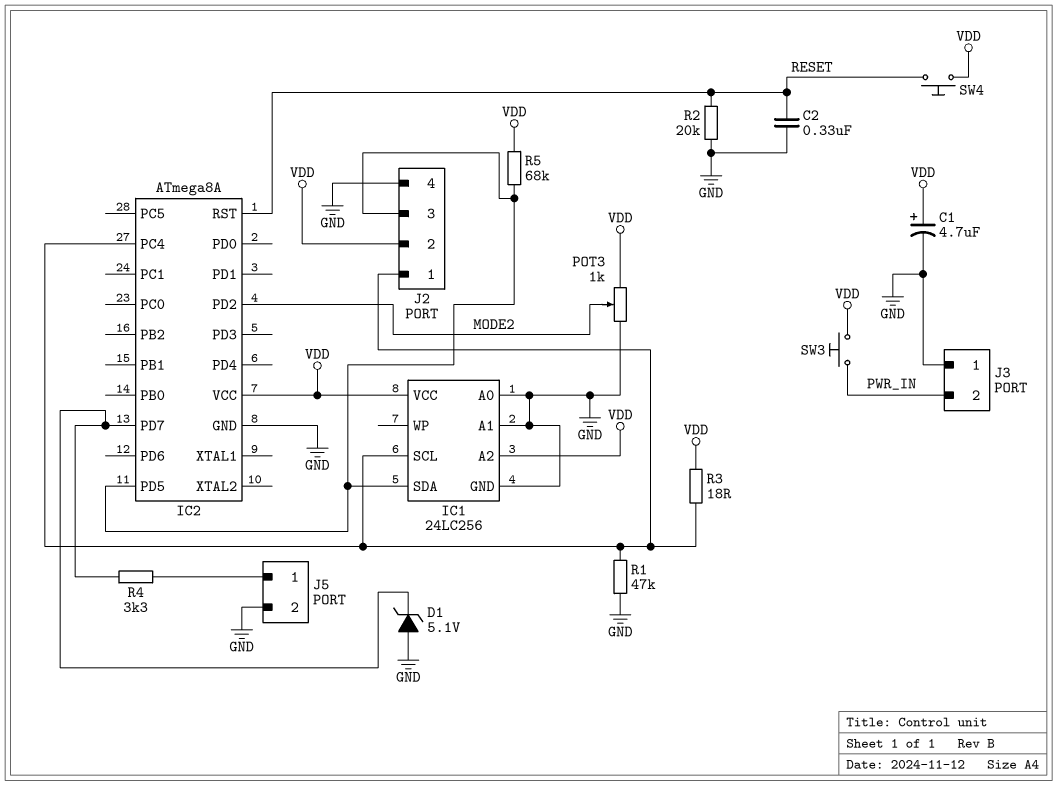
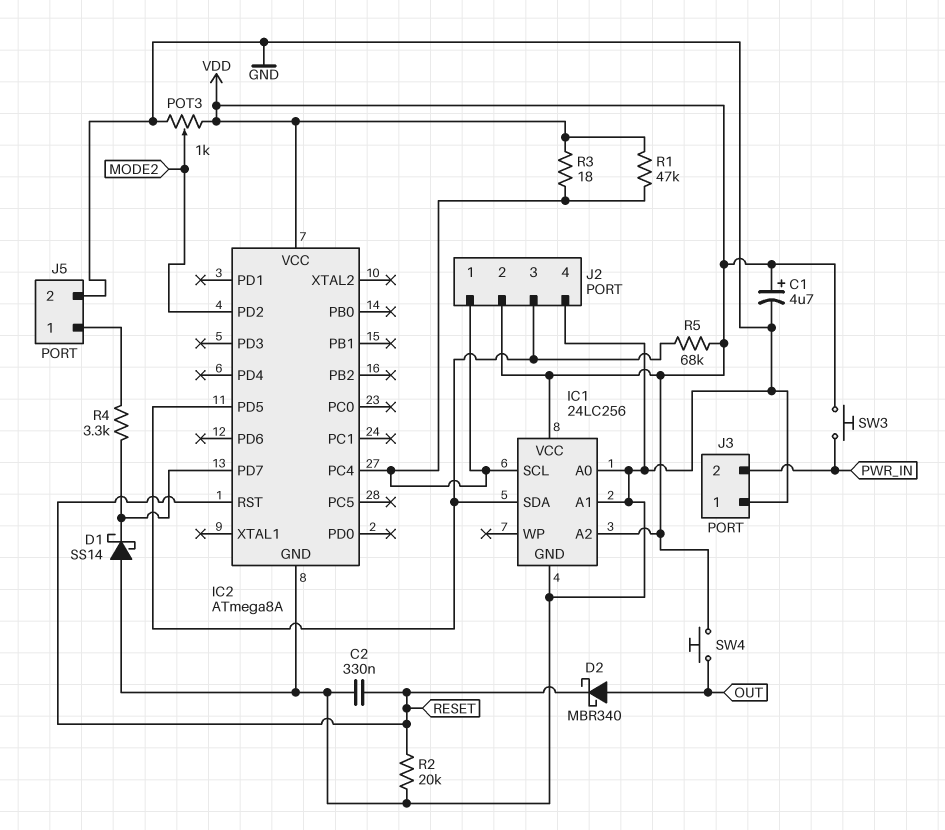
D1: zener 5.1V (A GND, K IC2/PD7) -> schottky SS14 (A GND, K IC2/PD7)
D2: none -> schottky MBR340 (A OUT, K RESET)
R1: 47k (GND, IC1/SCL) -> 47k (IC1/SCL, VDD)
SW4: button (RESET, VDD) -> button (OUT, VDD)

